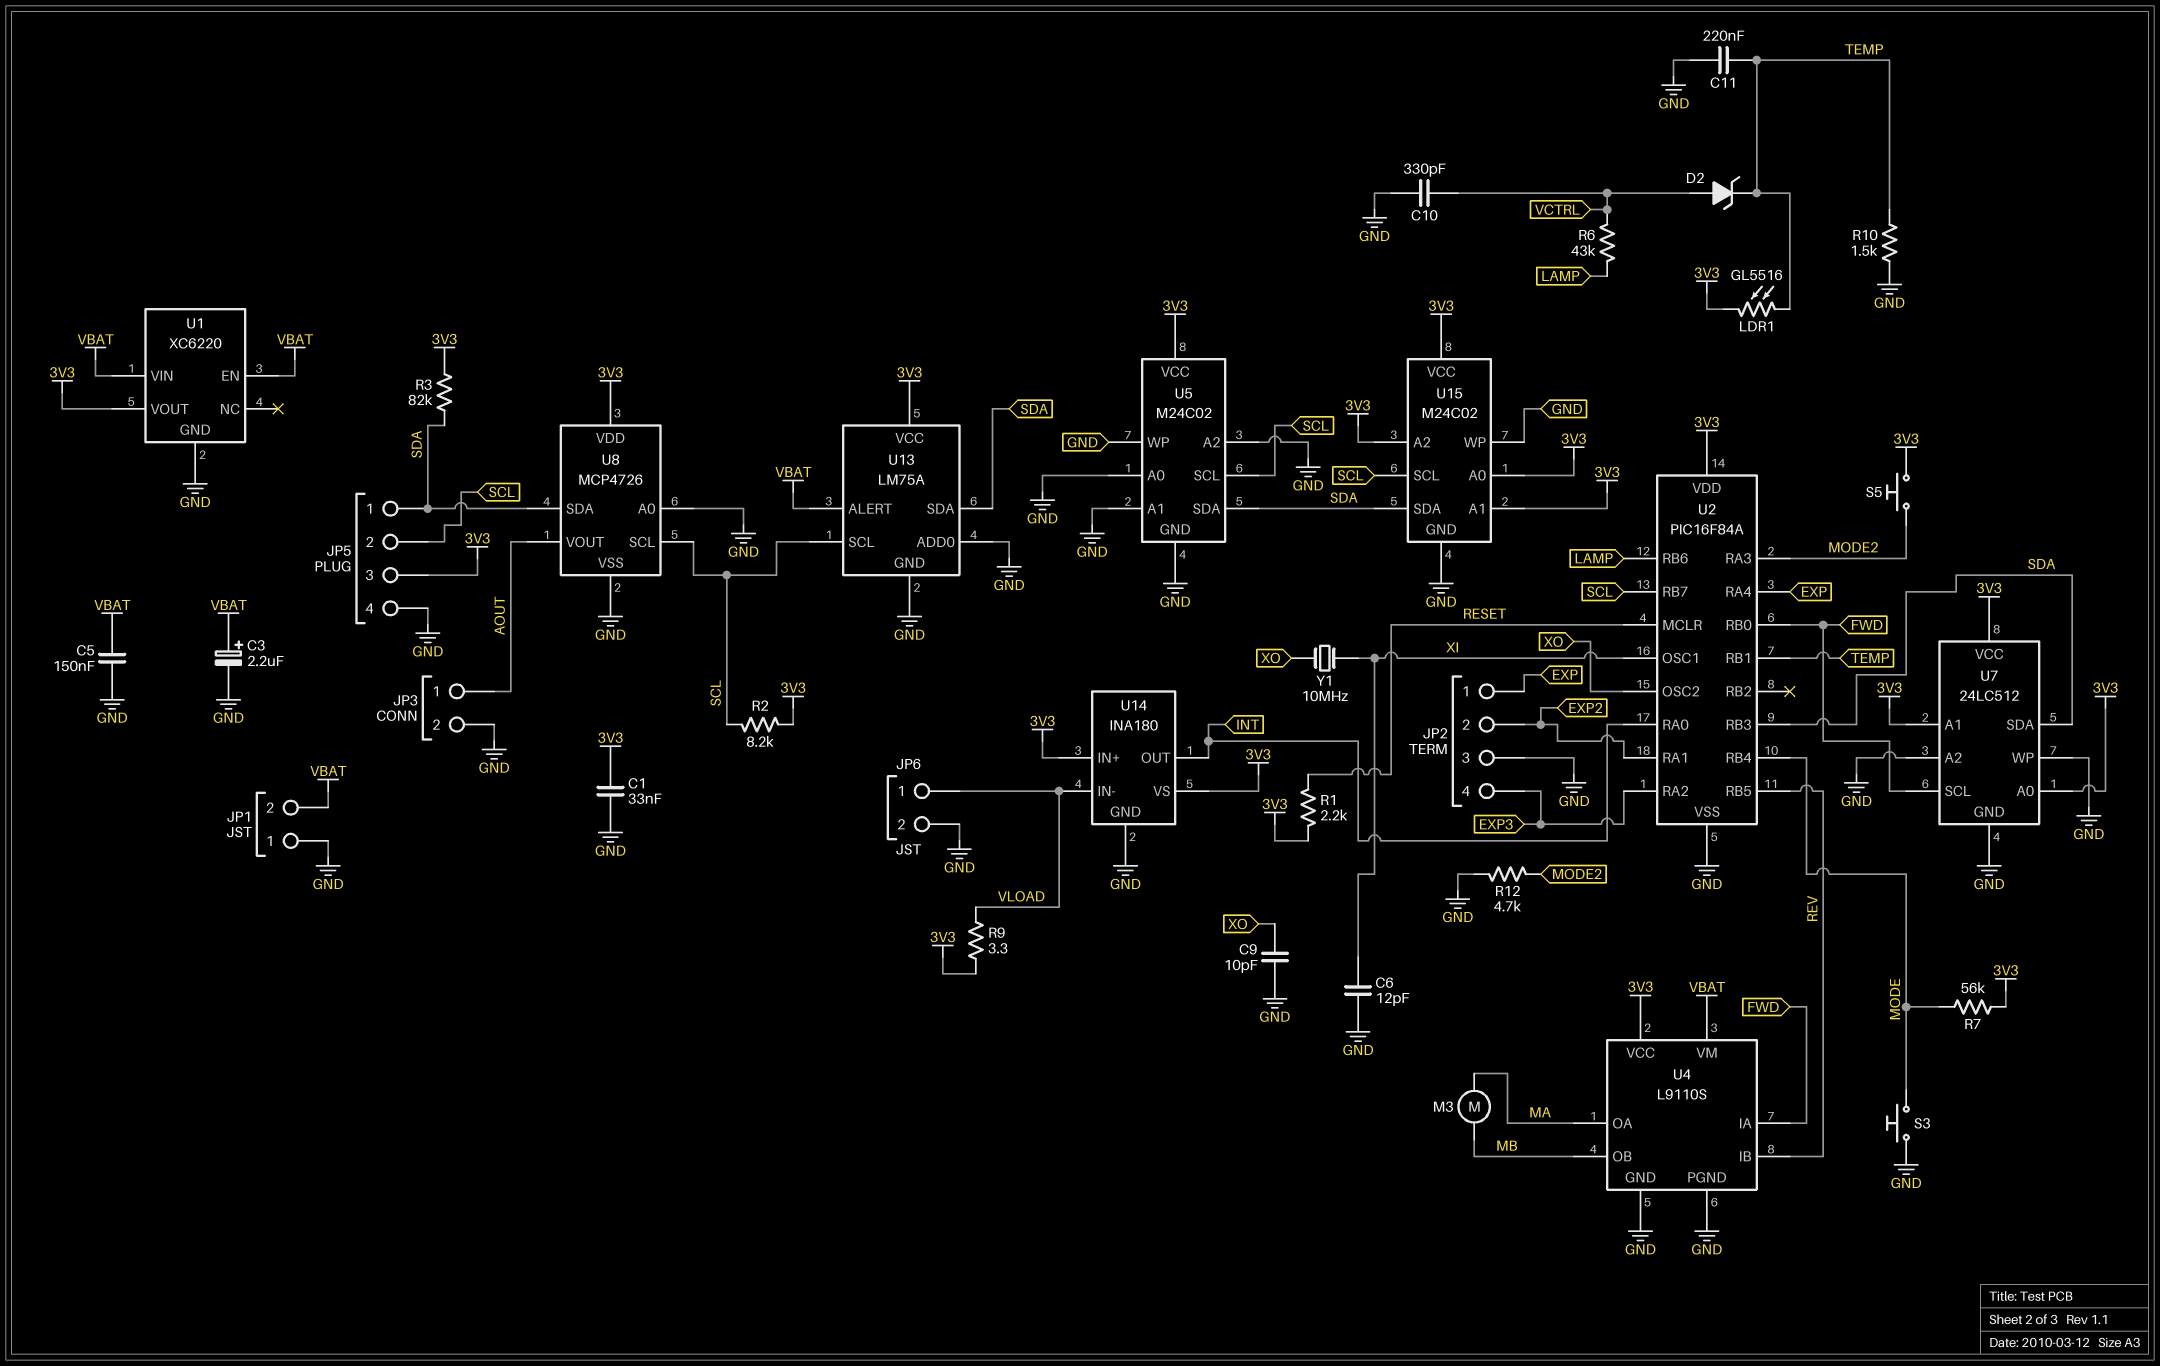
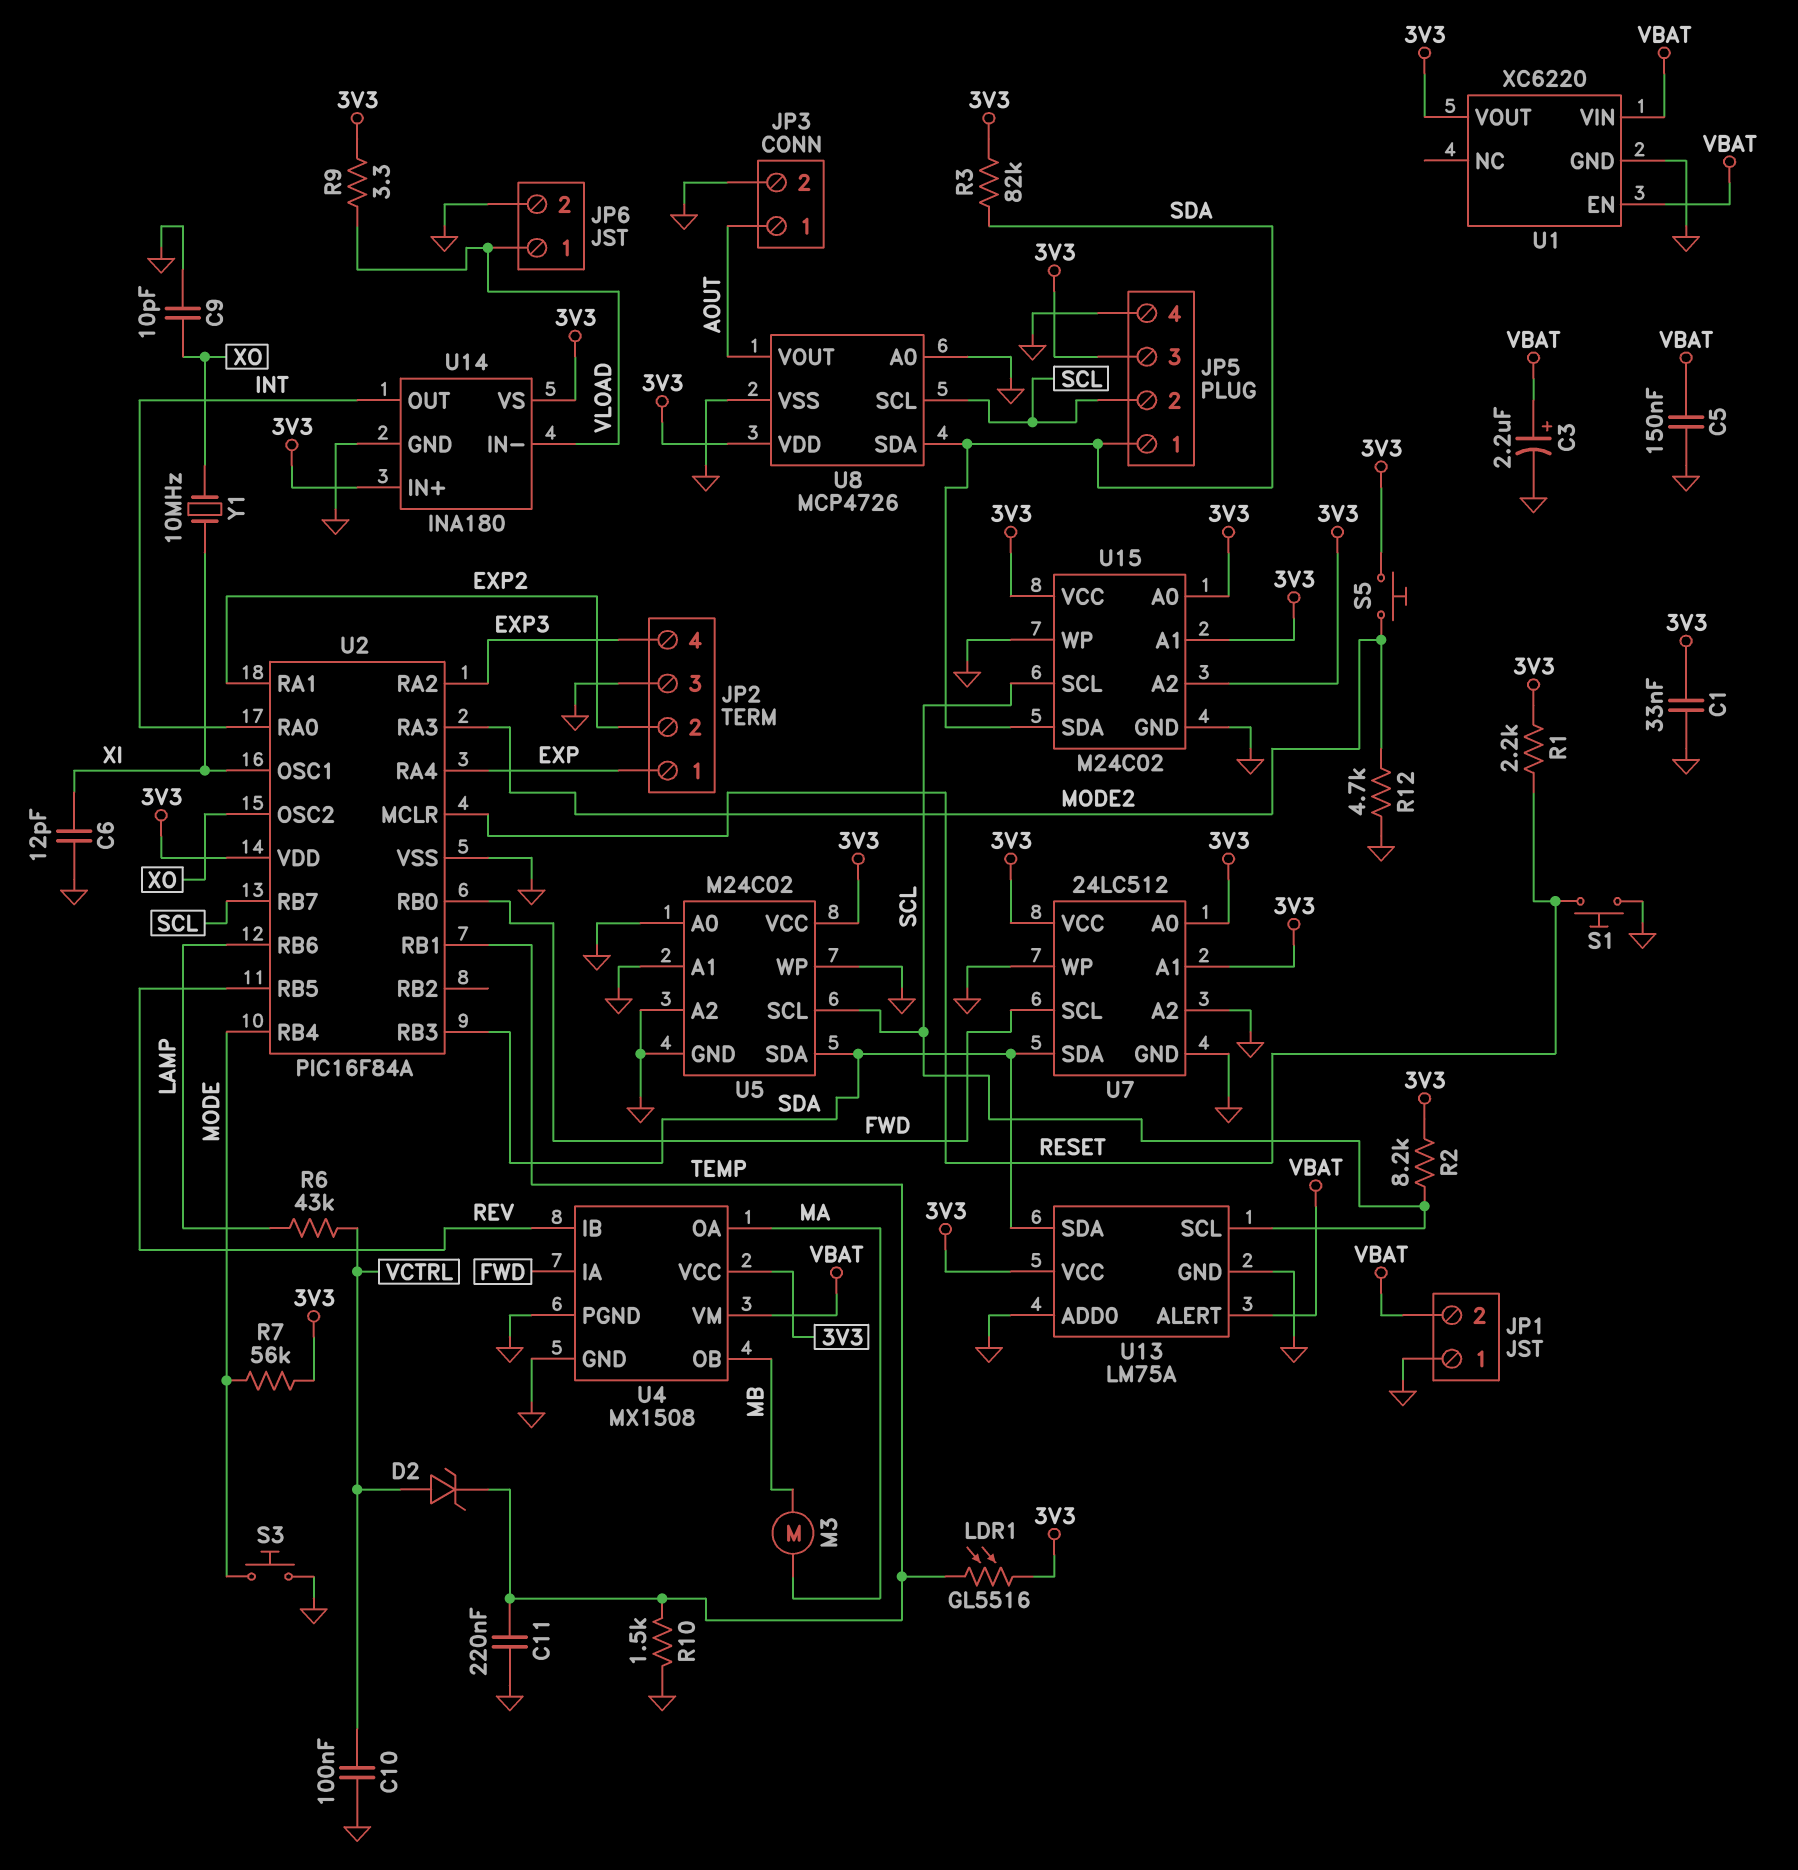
C10: 330pF (GND, VCTRL) -> 100nF (GND, VCTRL)
S1: none -> button (GND, RESET)
U4: L9110S -> MX1508

